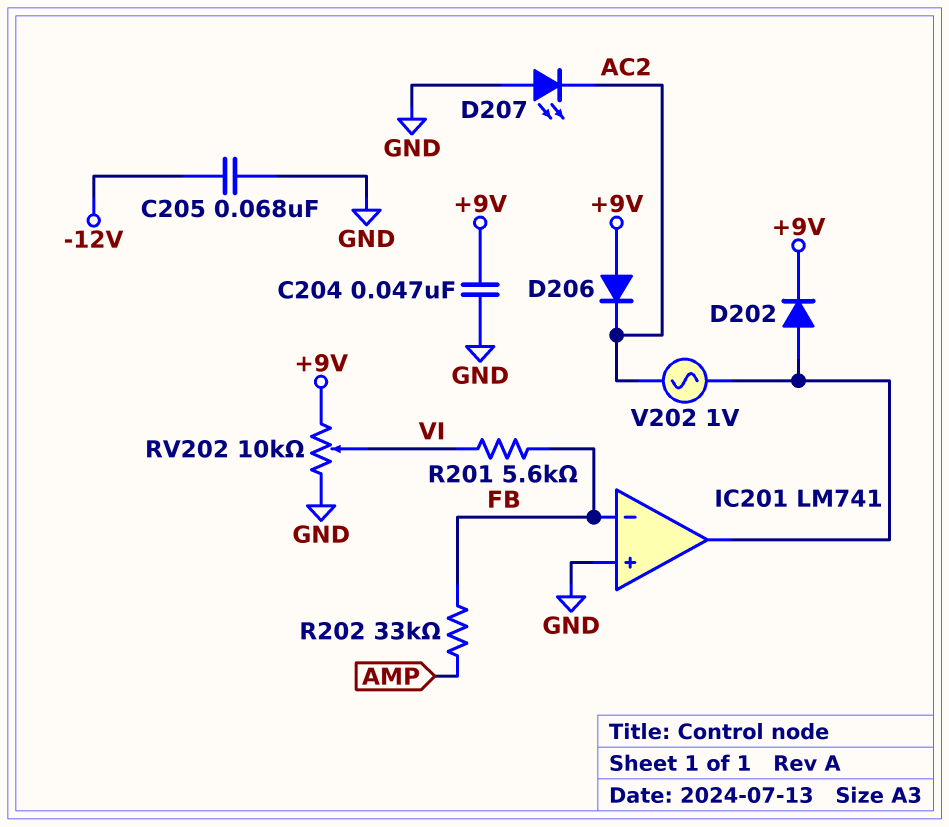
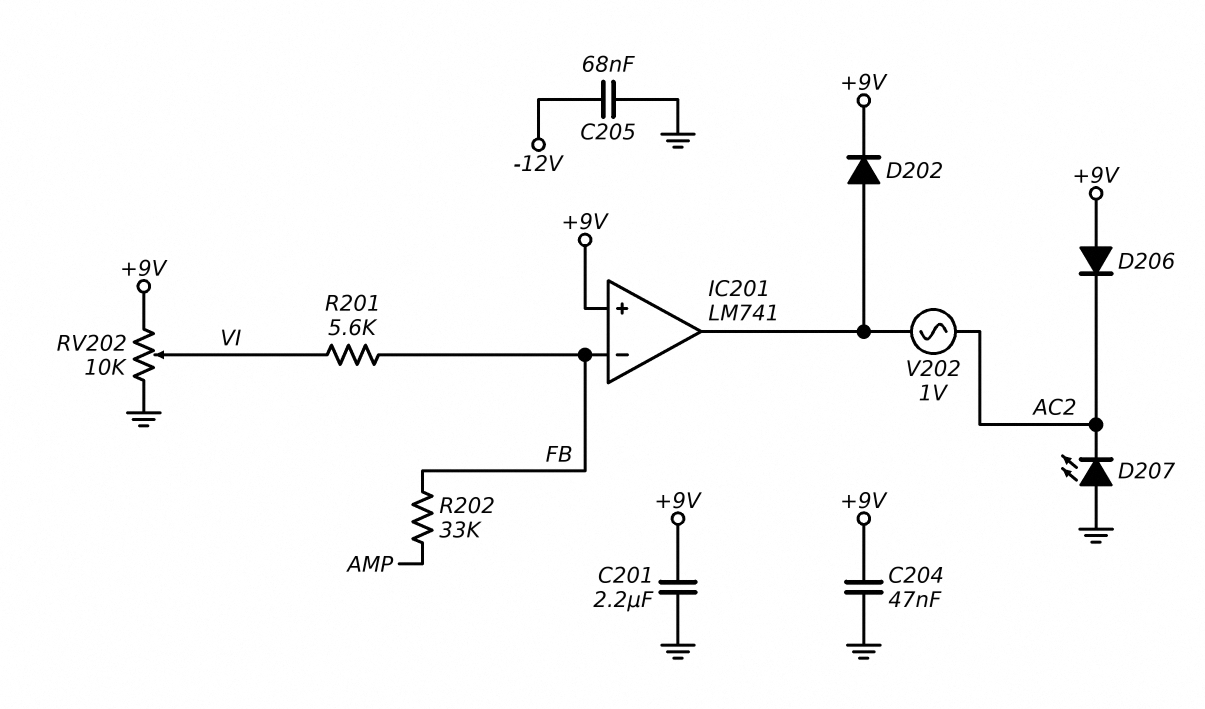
C201: none -> 2.2uF (+9V, GND)
IC201 pin in+: GND -> +9V

